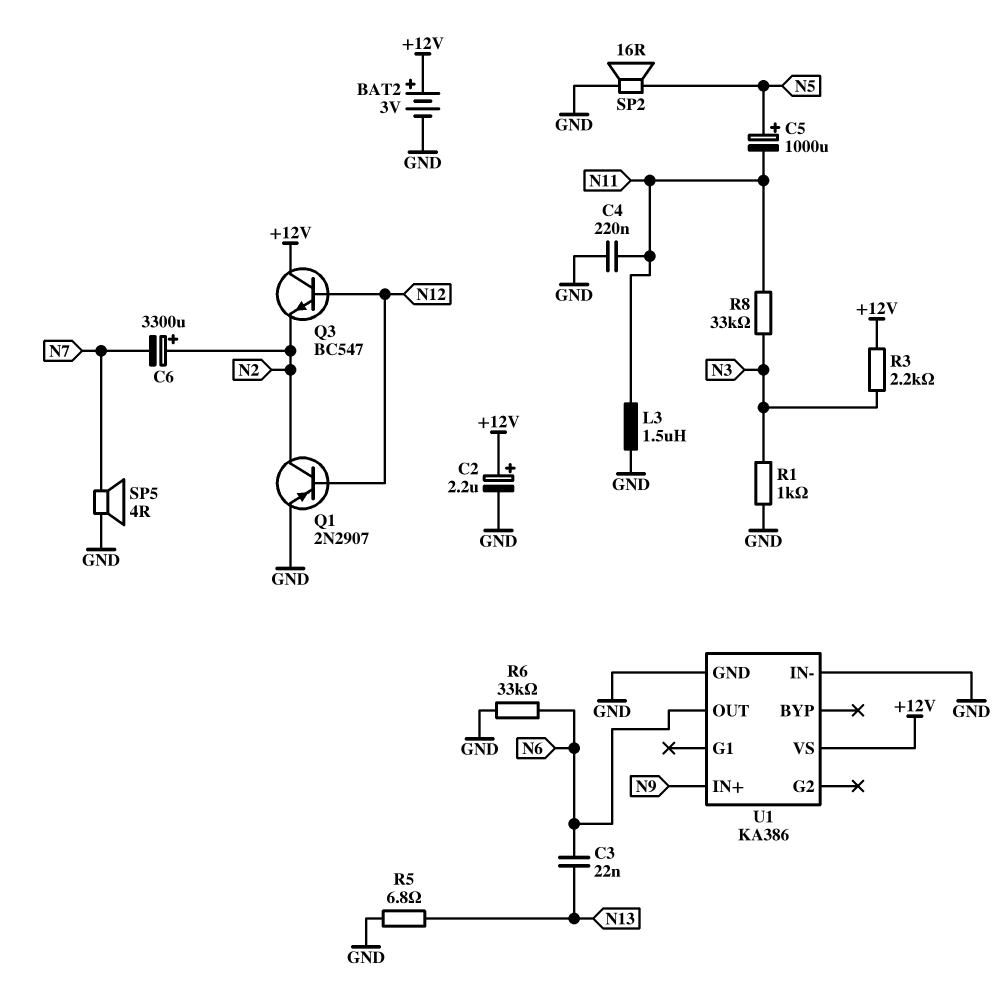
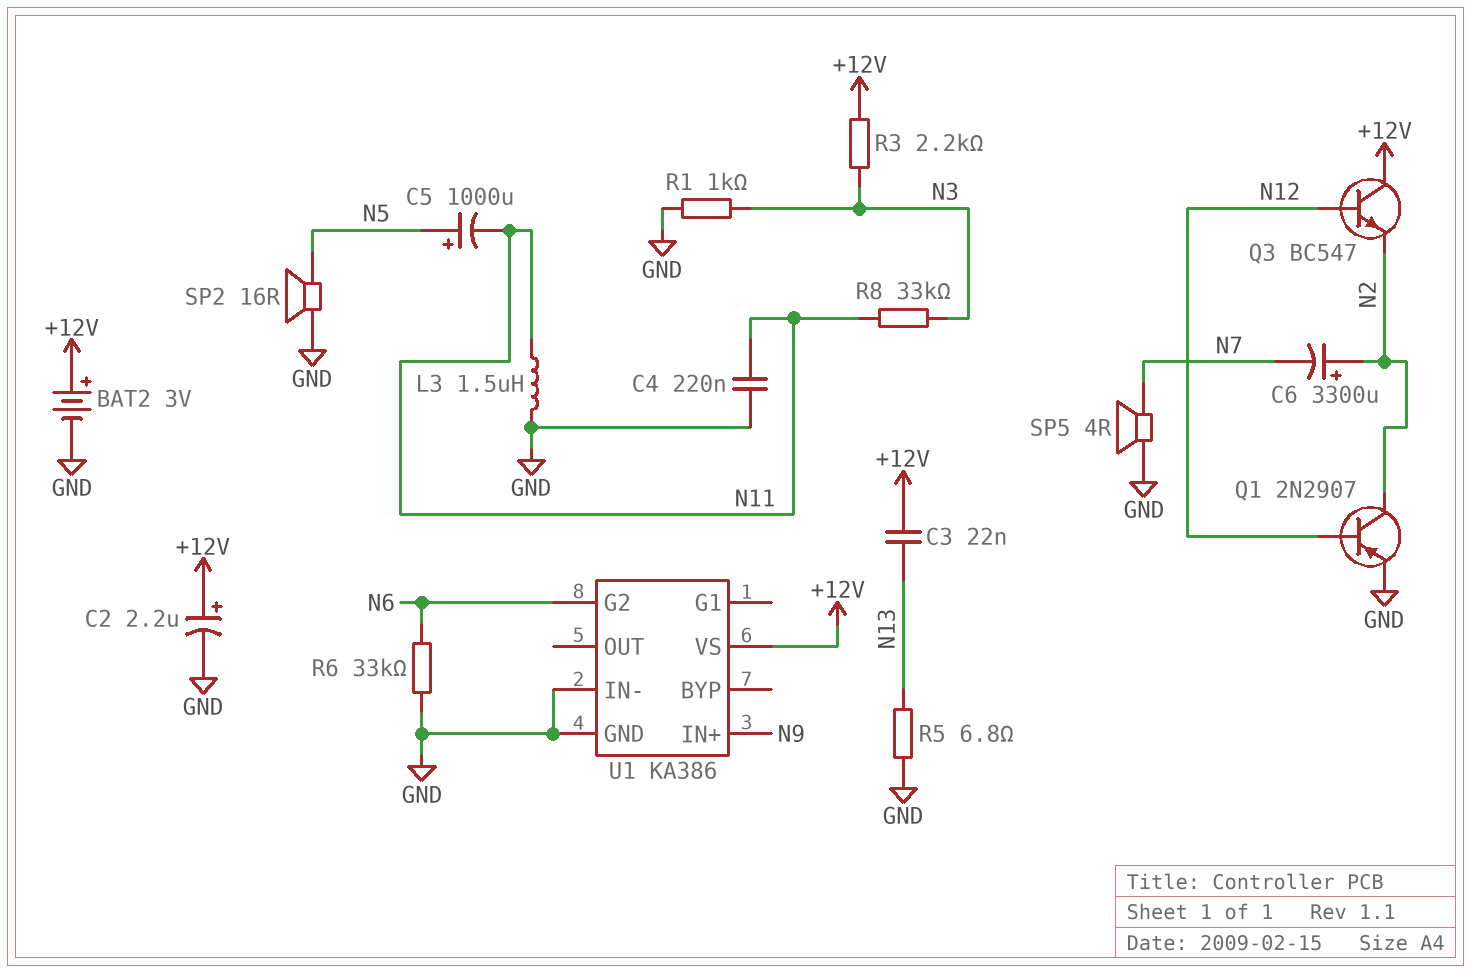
C3: 22nF (N6, N13) -> 22nF (+12V, N13)
U1 pin G2: none -> N6
U1 pin OUT: N6 -> none

